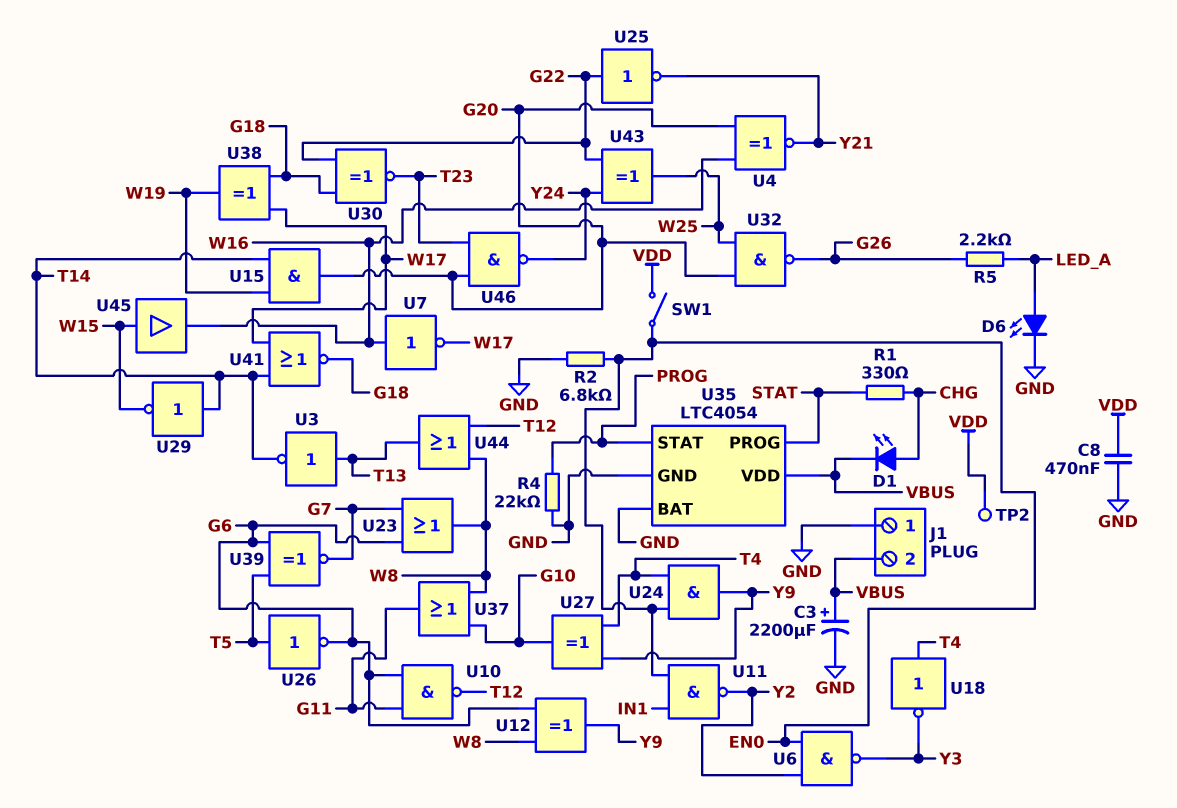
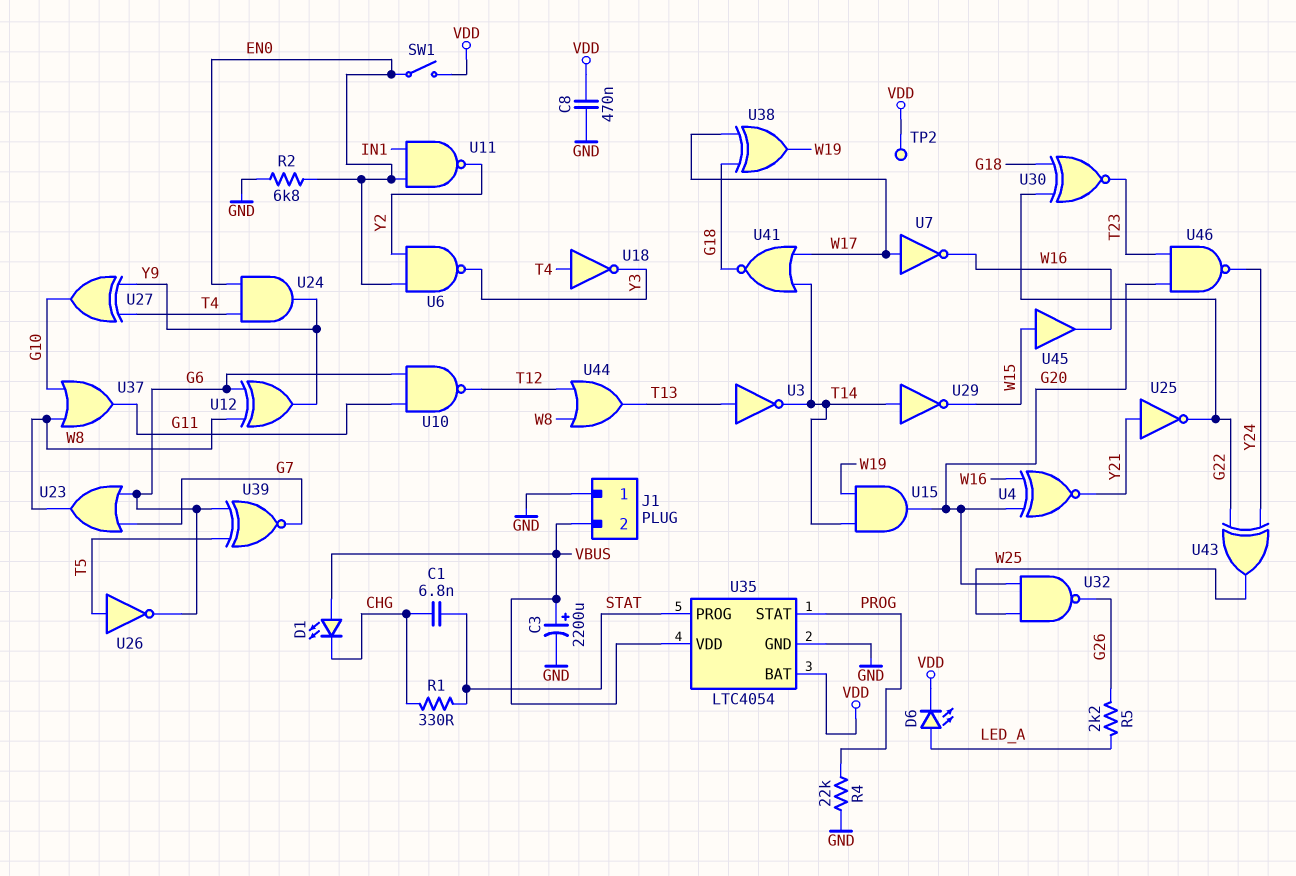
C1: none -> 6.8nF (CHG, STAT)
D1: LED (A CHG, K VBUS) -> LED (A VBUS, K CHG)
D6: LED (A LED_A, K GND) -> LED (A LED_A, K VDD)
U7: NOT (in W16, out W17) -> NOT (in W17, out W16)
U25: NOT (in G22, out Y21) -> NOT (in Y21, out G22)
U35 pin BAT: GND -> VDD

